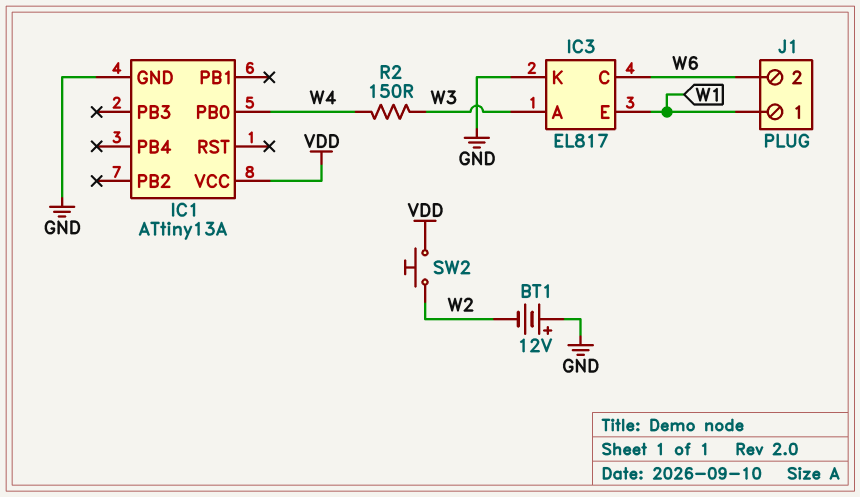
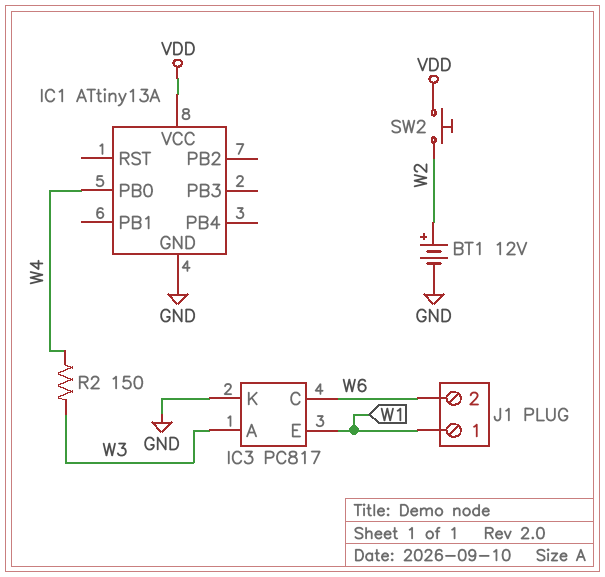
BT1: 12V (plus GND, minus W2) -> 12V (plus W2, minus GND)
IC3: EL817 -> PC817

